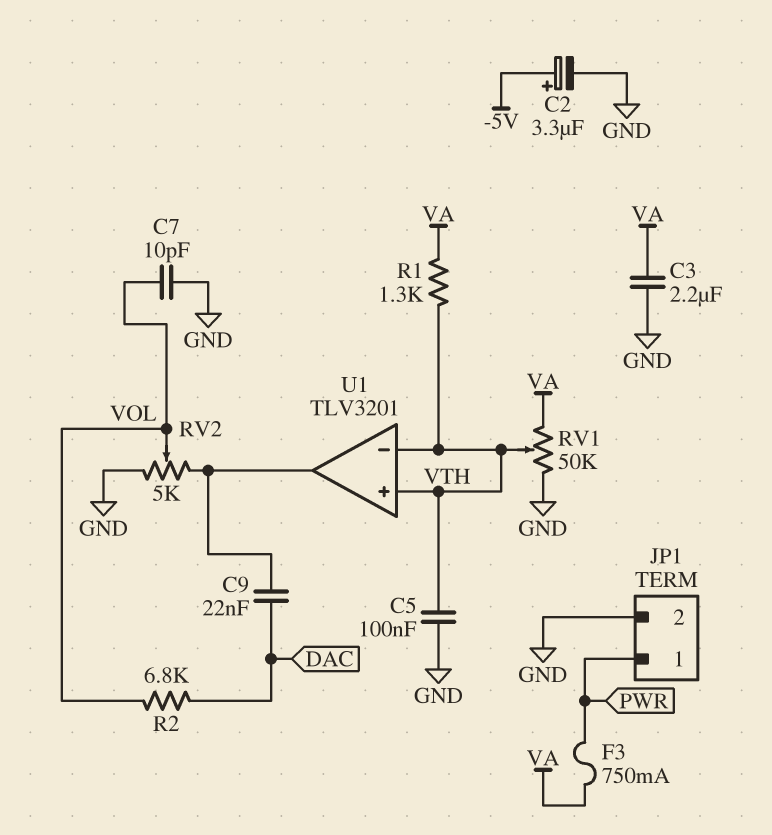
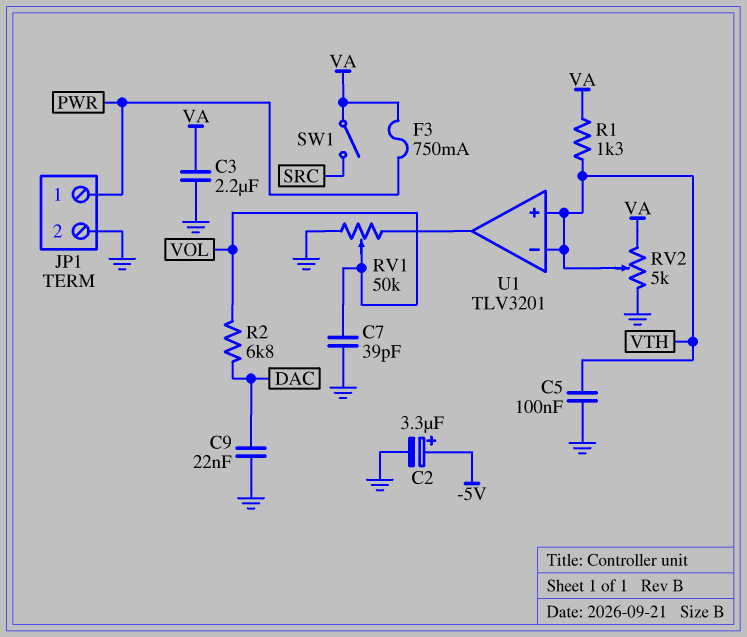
C7: 10pF (GND, VOL) -> 39pF (GND, VOL)
C9: 22nF (DAC, U1/out) -> 22nF (DAC, GND)
RV1: 50k (GND, VA, wiper VTH) -> 50k (GND, U1/out, wiper VOL)
RV2: 5k (GND, U1/out, wiper VOL) -> 5k (GND, VA, wiper VTH)
SW1: none -> switch (SRC, VA)

